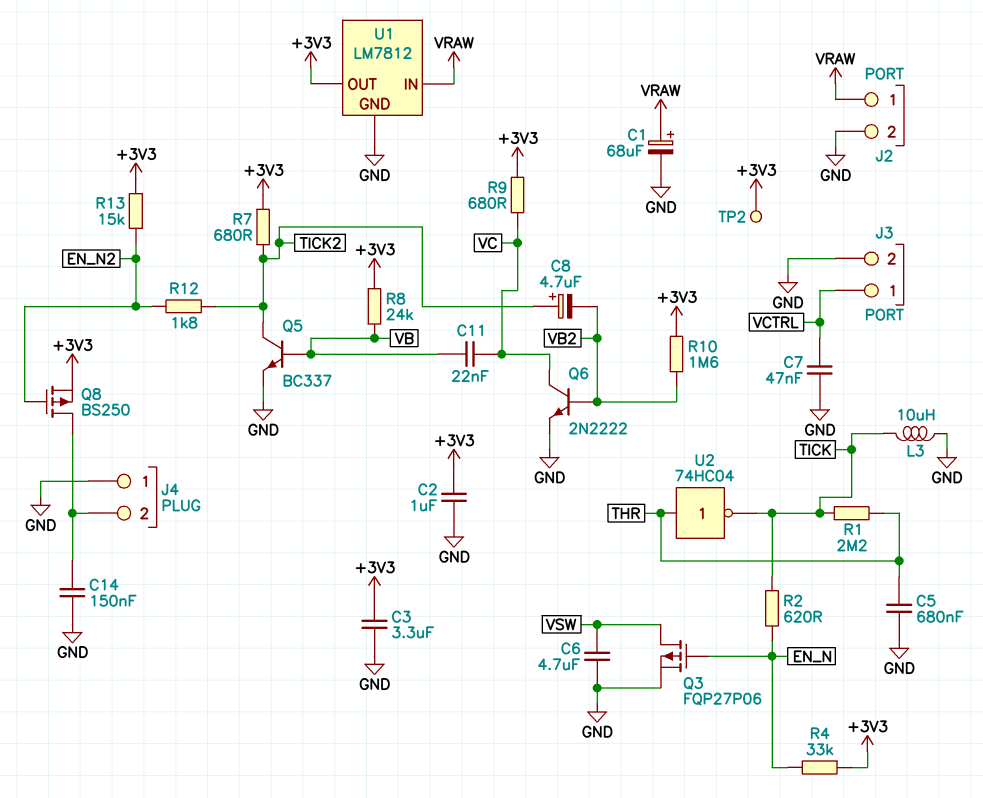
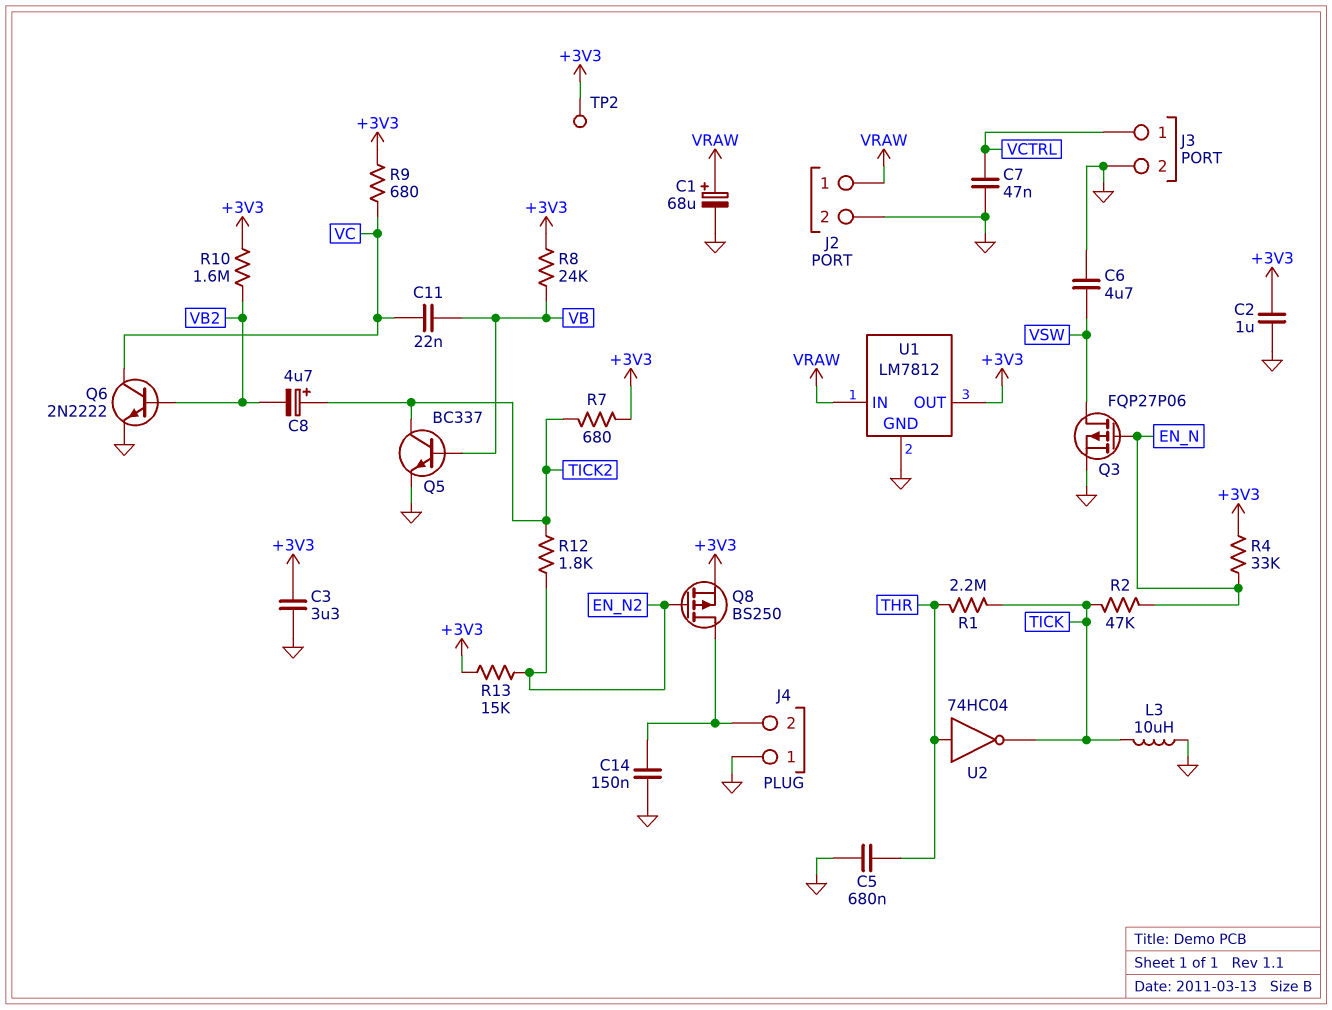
R2: 620 (EN_N, TICK) -> 47k (EN_N, TICK)

